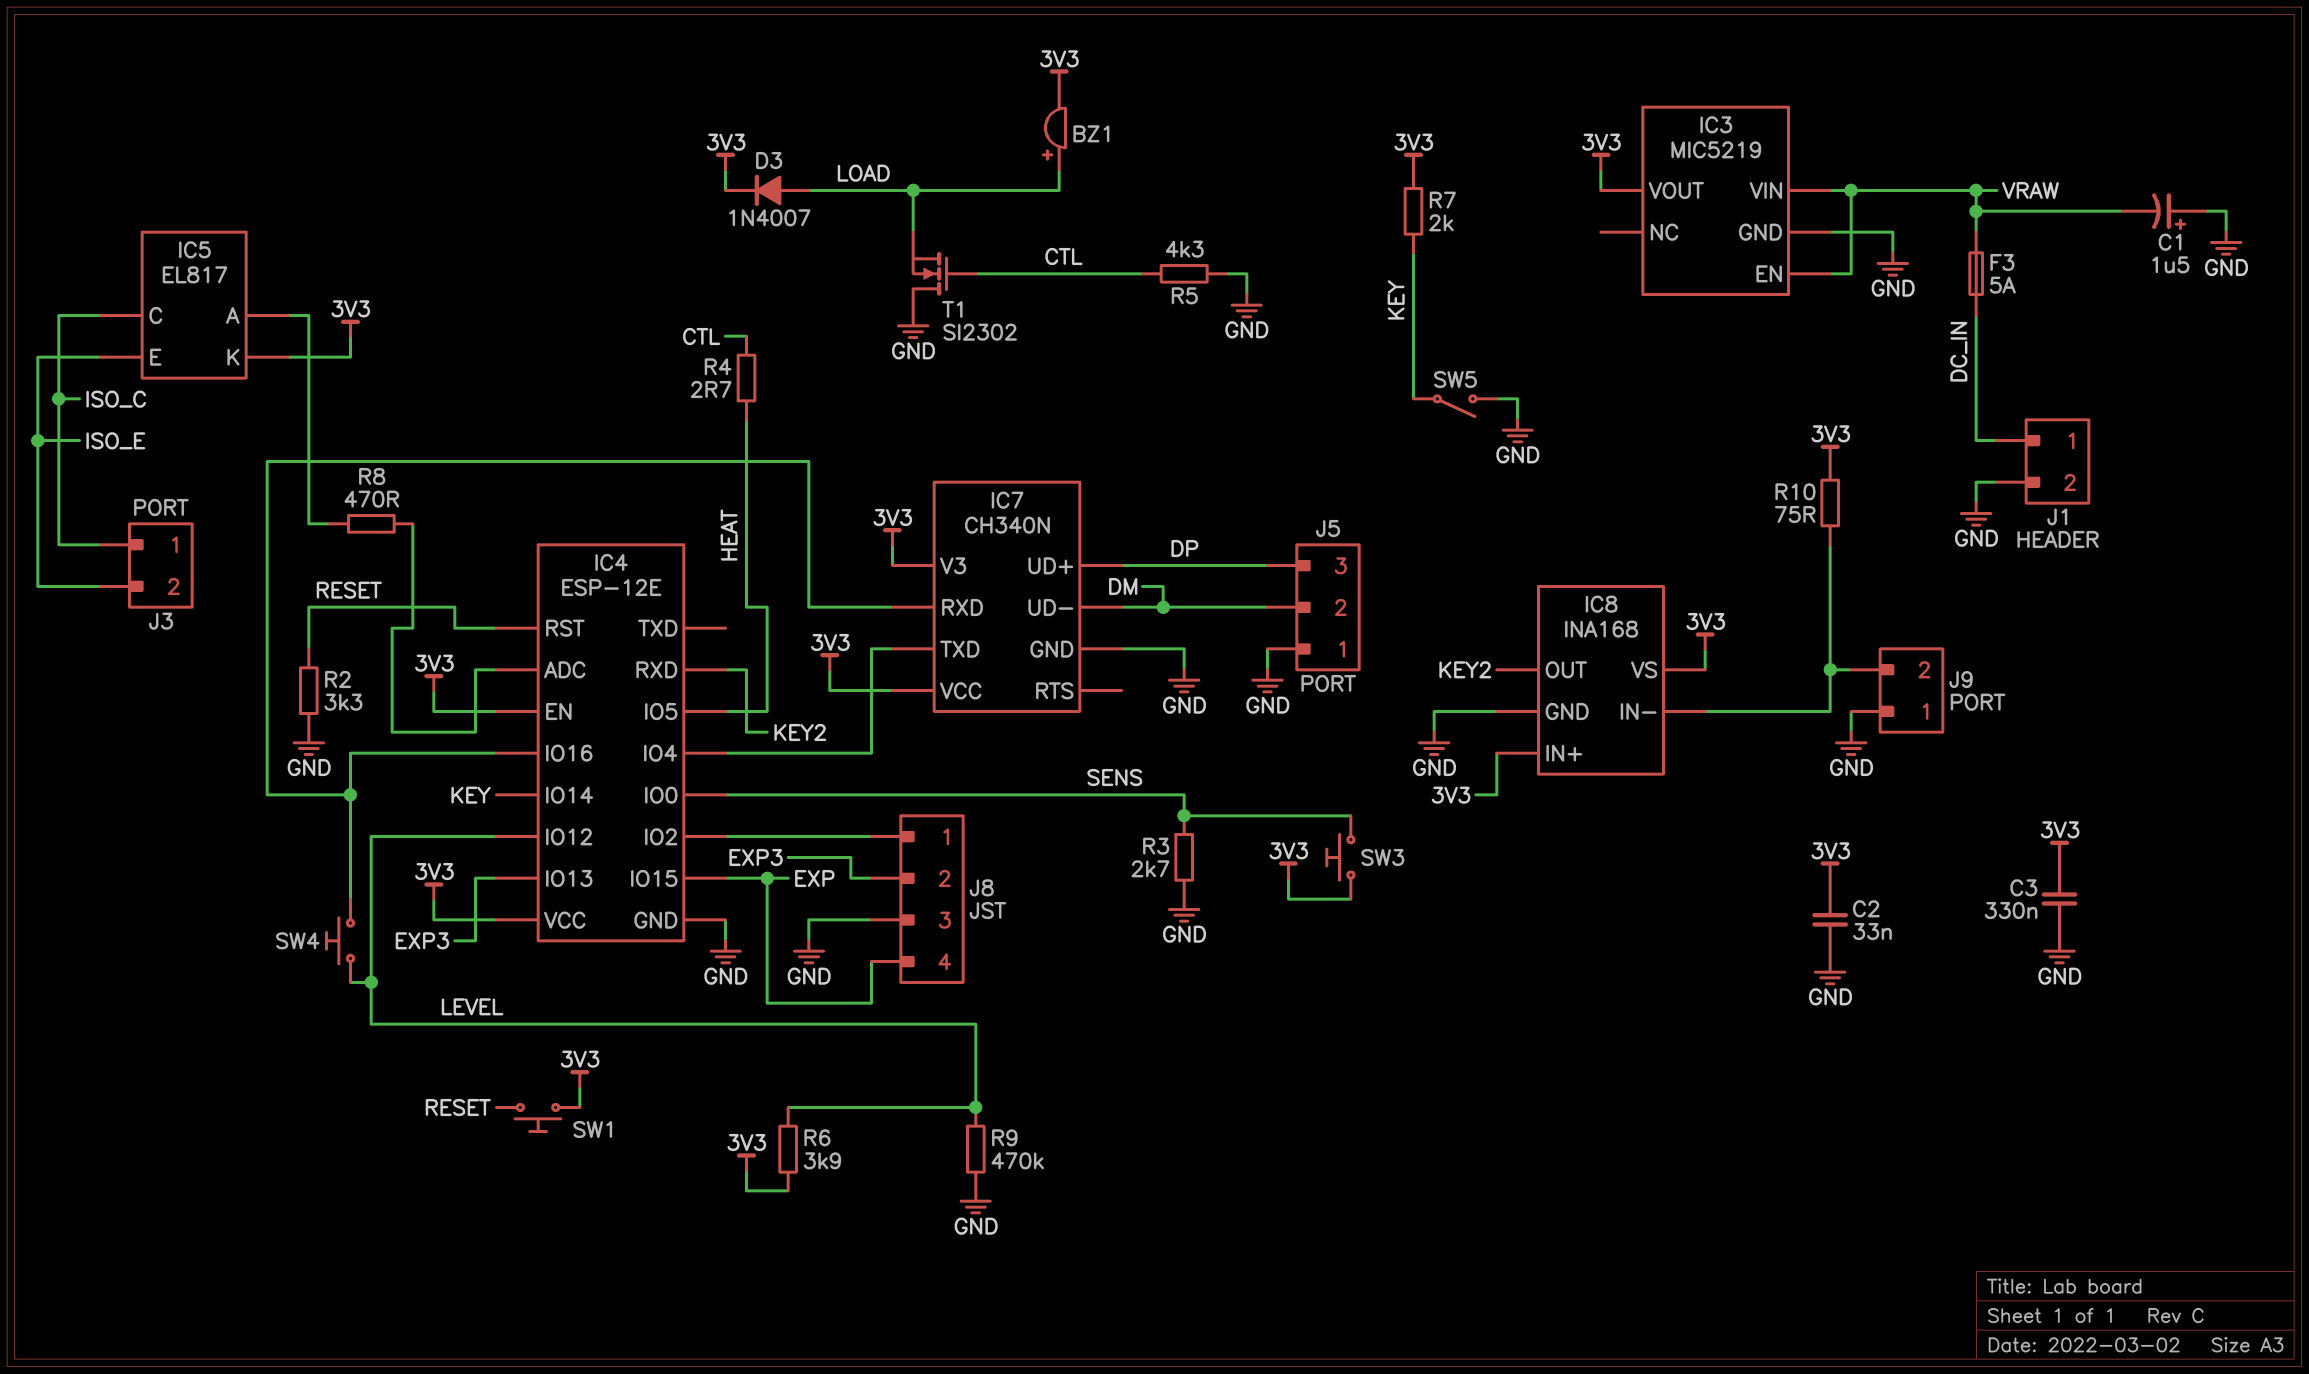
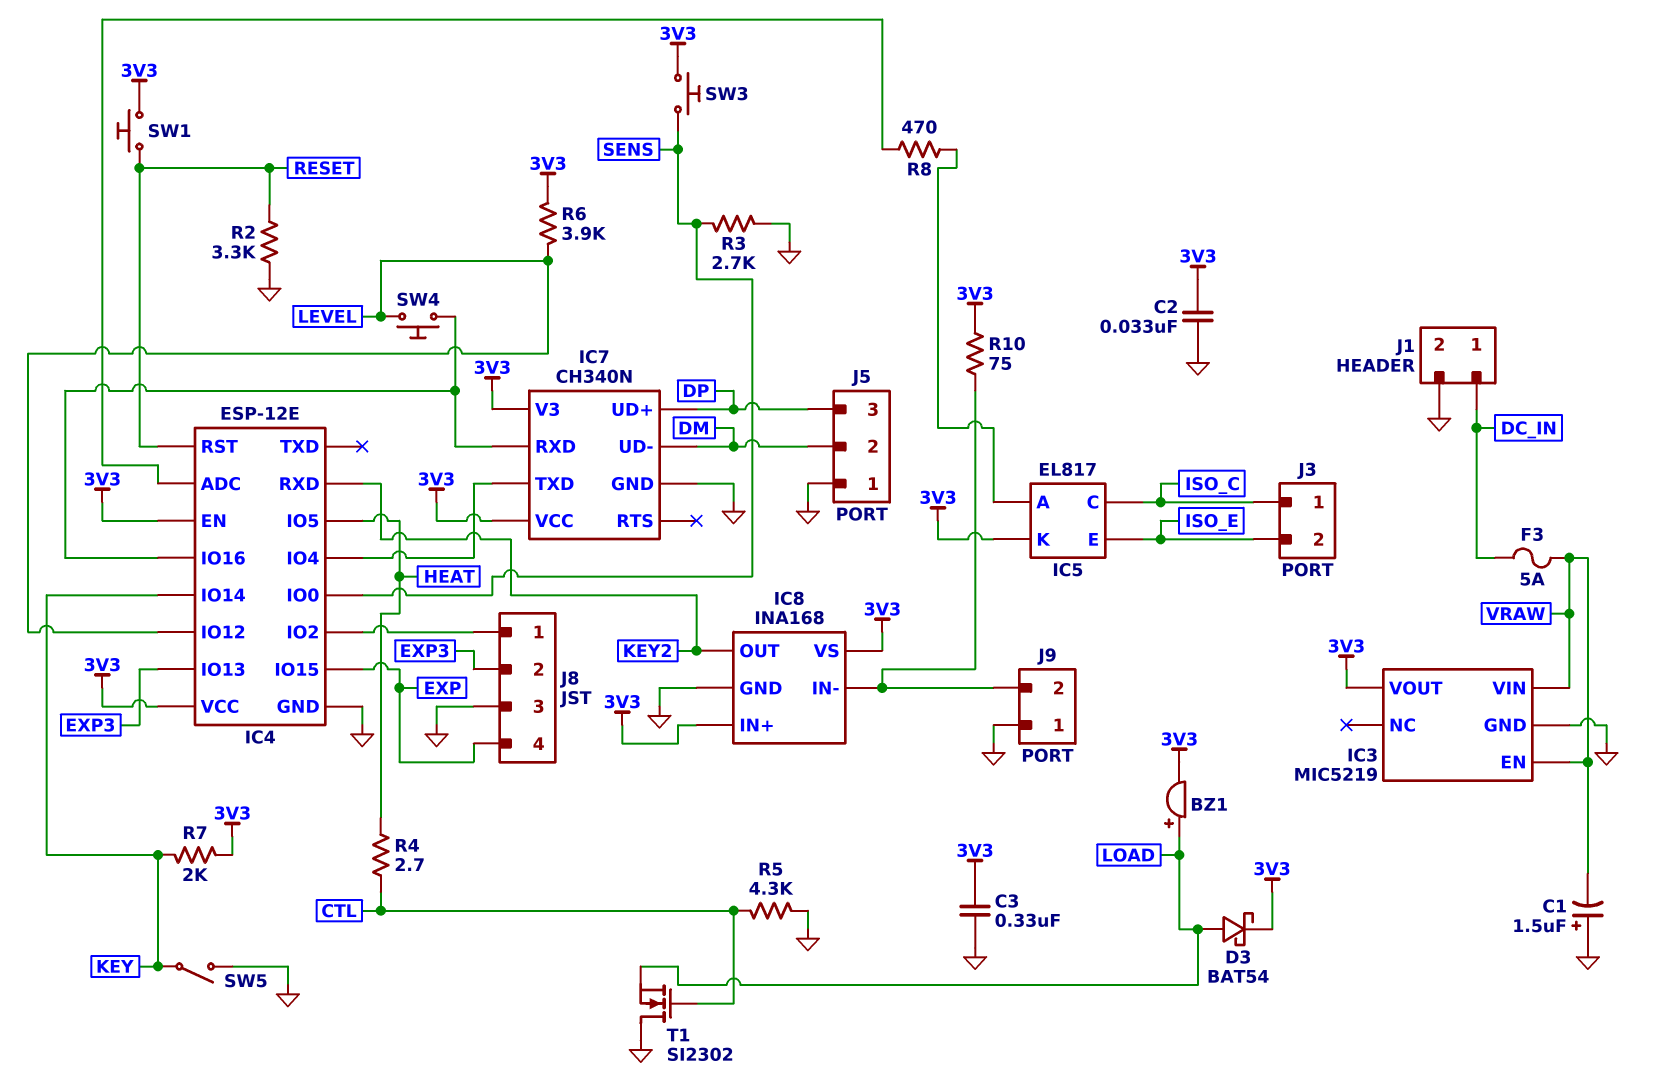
D3: diode 1N4007 (A LOAD, K 3V3) -> schottky BAT54 (A LOAD, K 3V3)
R9: 470k (GND, LEVEL) -> none

